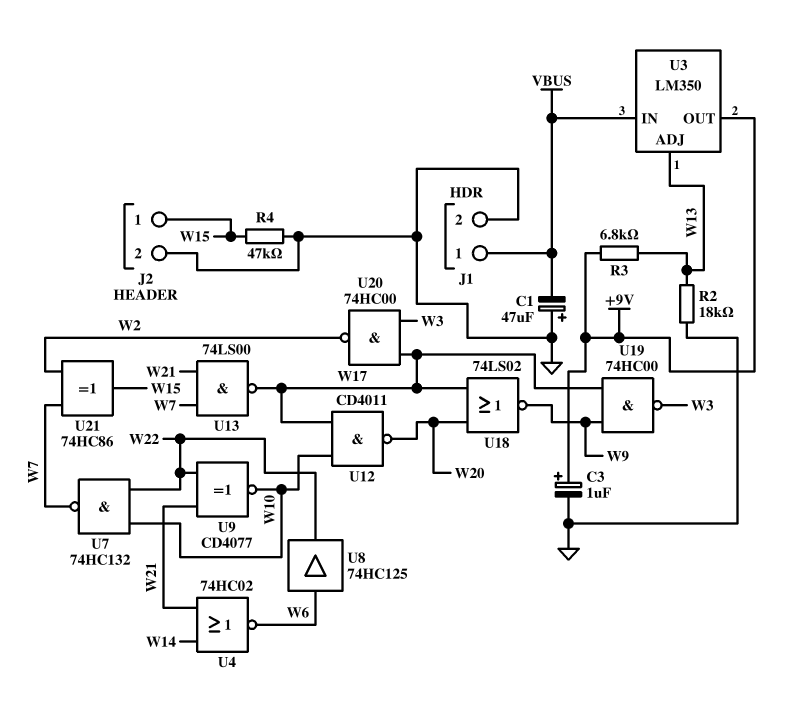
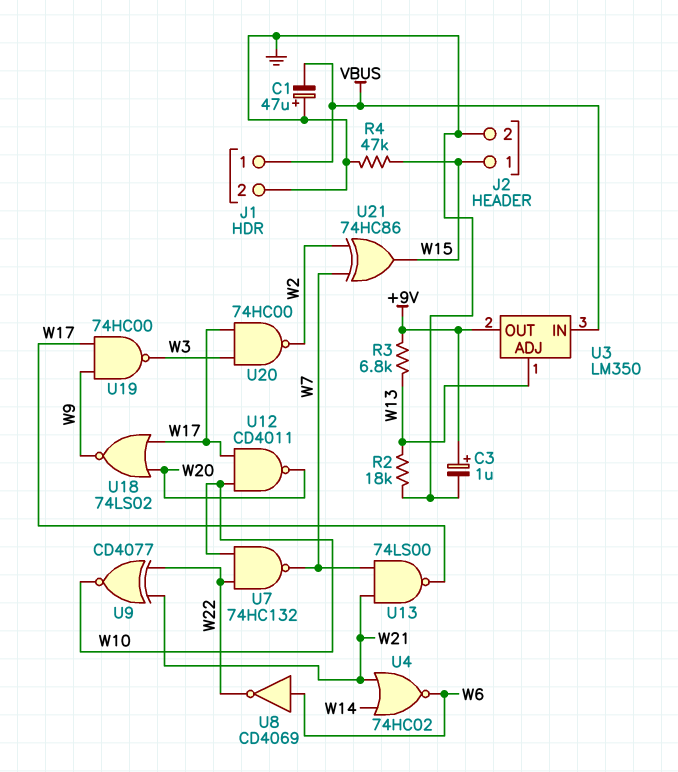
U8: buffer 74HC125 (in W6, out W22) -> NOT CD4069 (in W6, out W22)

